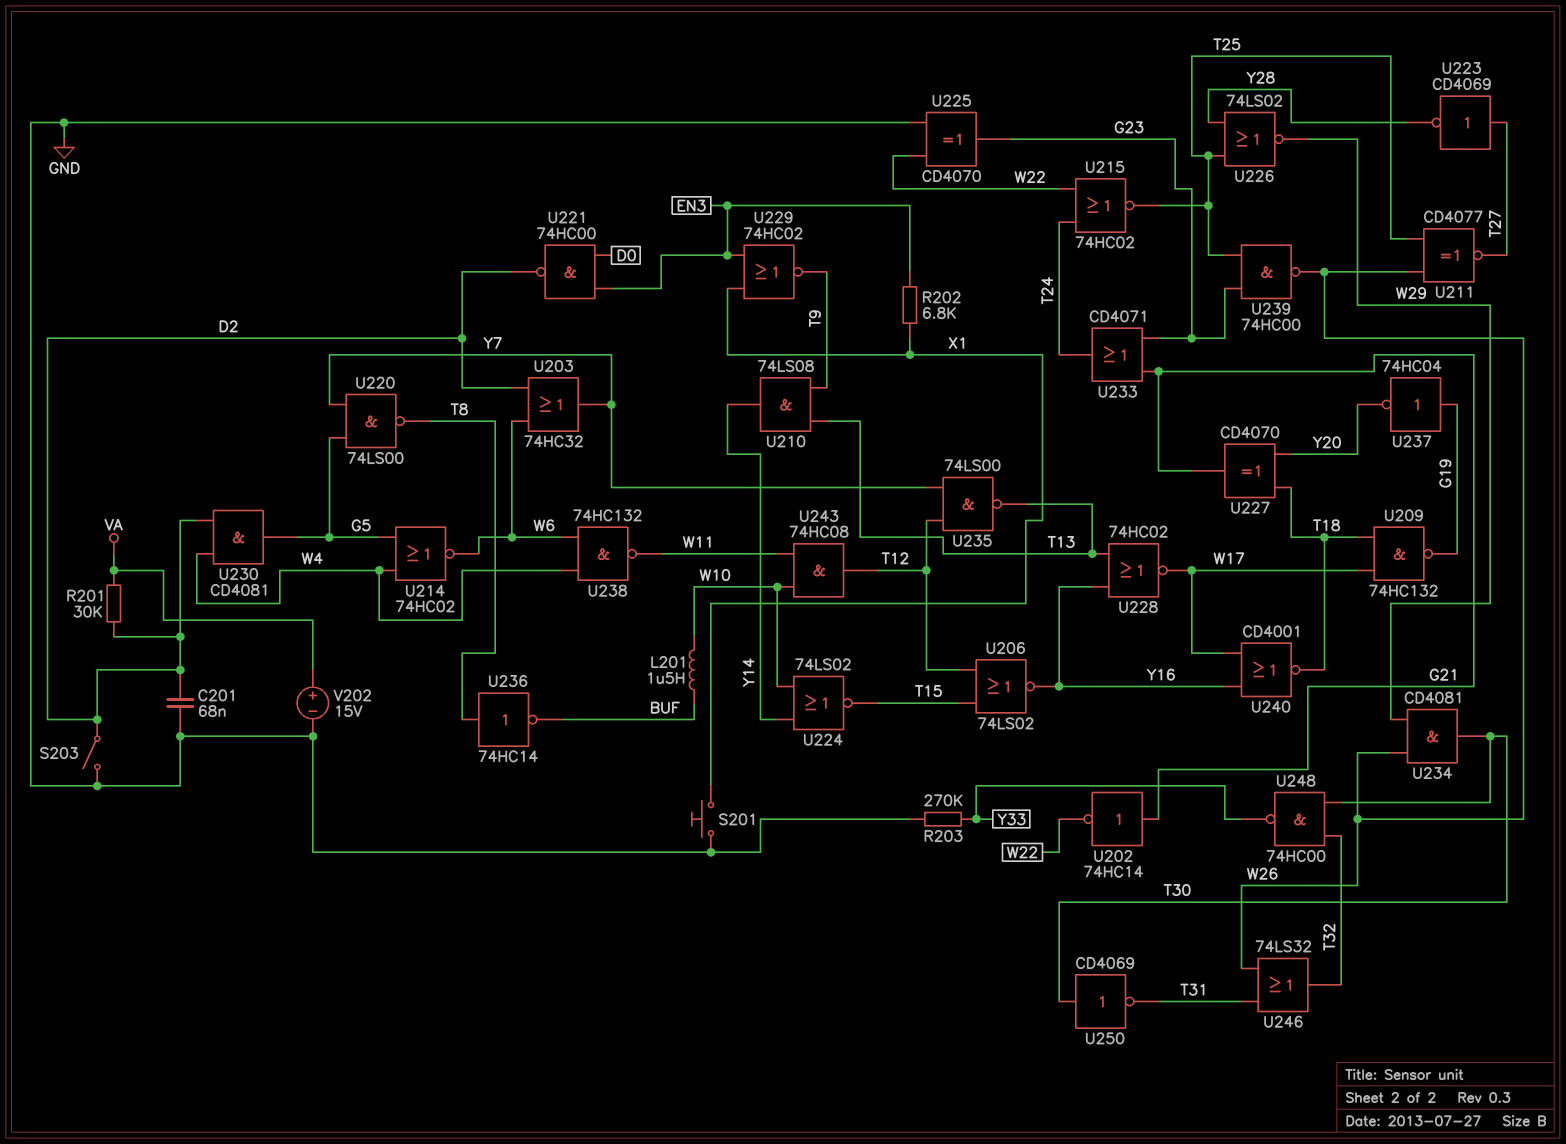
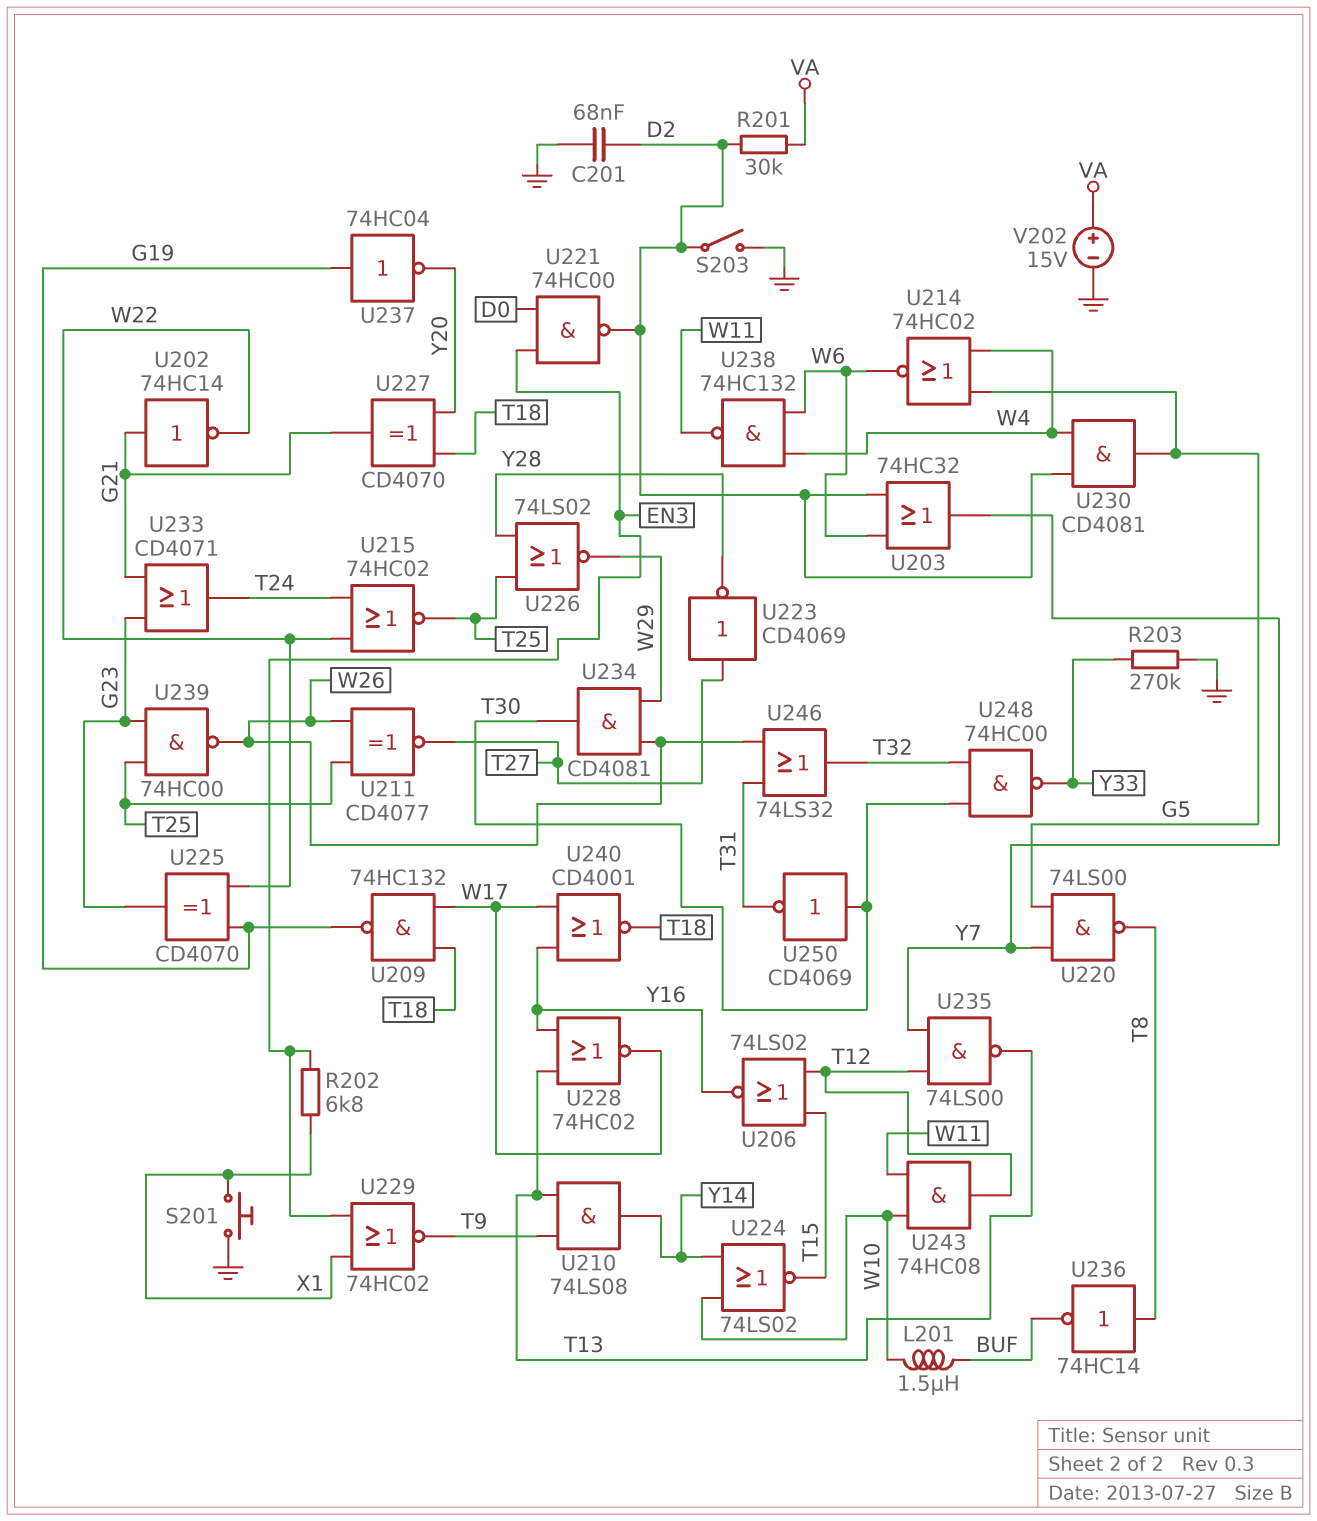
U225: XOR CD4070 (in GND, in W22, out G23) -> XOR CD4070 (in G19, in W22, out G23)

